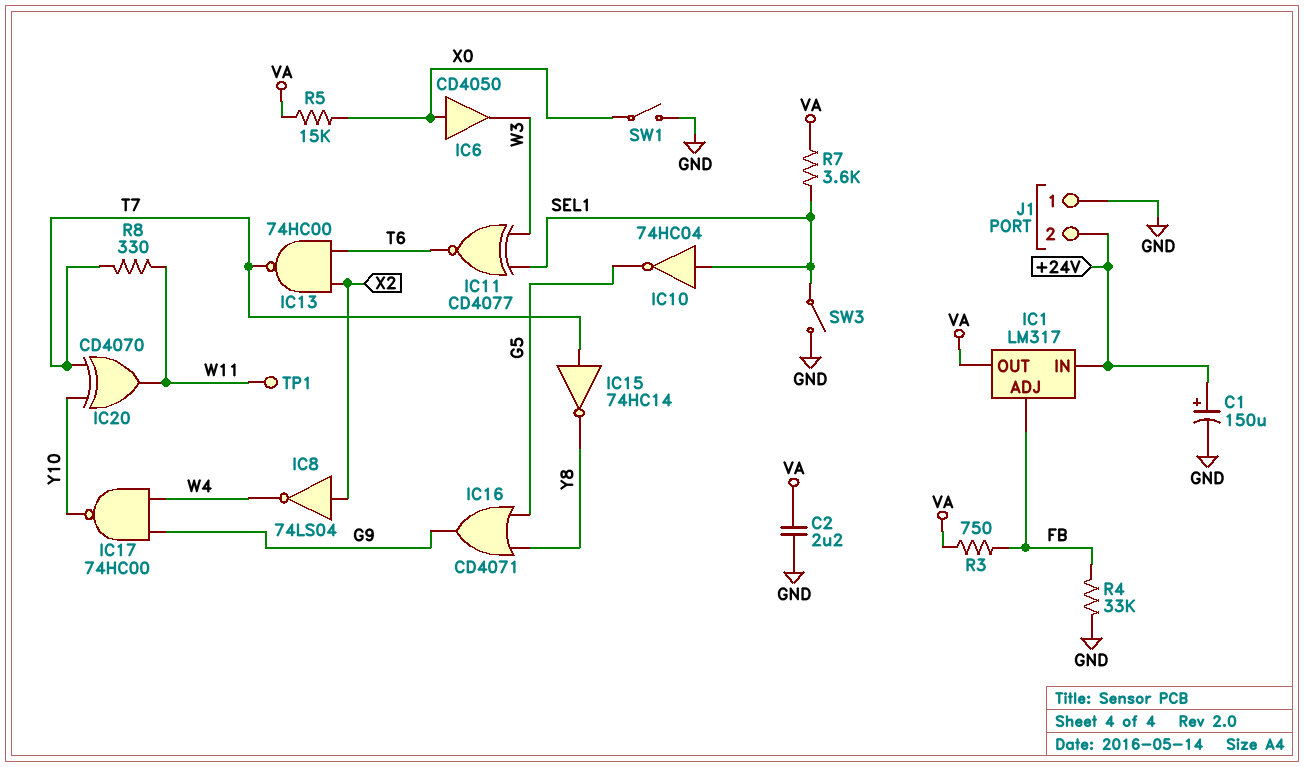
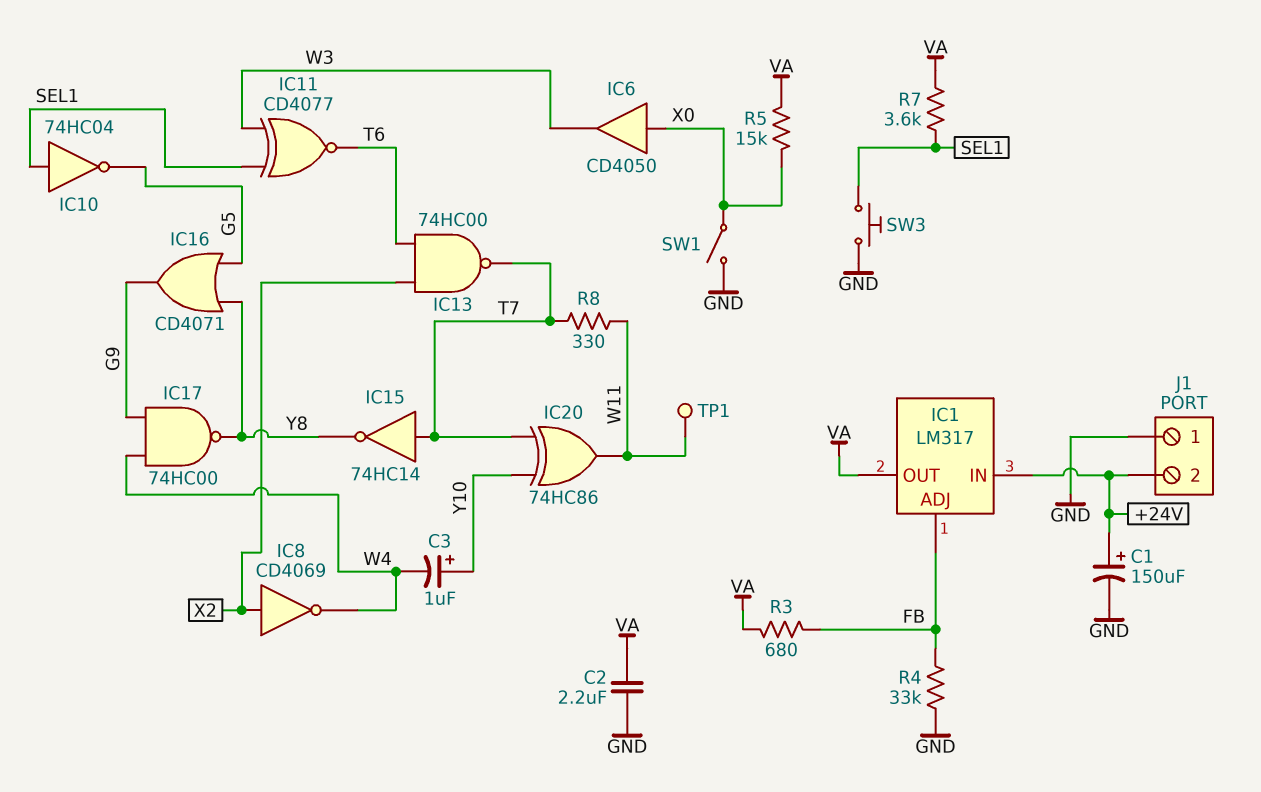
C3: none -> 1uF (plus Y10, minus W4)
IC8: NOT 74LS04 (in X2, out W4) -> NOT CD4069 (in X2, out W4)
IC17: NAND 74HC00 (in G9, in W4, out Y10) -> NAND 74HC00 (in G9, in W4, out Y8)
IC20: XOR CD4070 (in T7, in Y10, out W11) -> XOR 74HC86 (in T7, in Y10, out W11)
R3: 750 (FB, VA) -> 680 (FB, VA)
SW3: switch (GND, SEL1) -> button (GND, SEL1)

